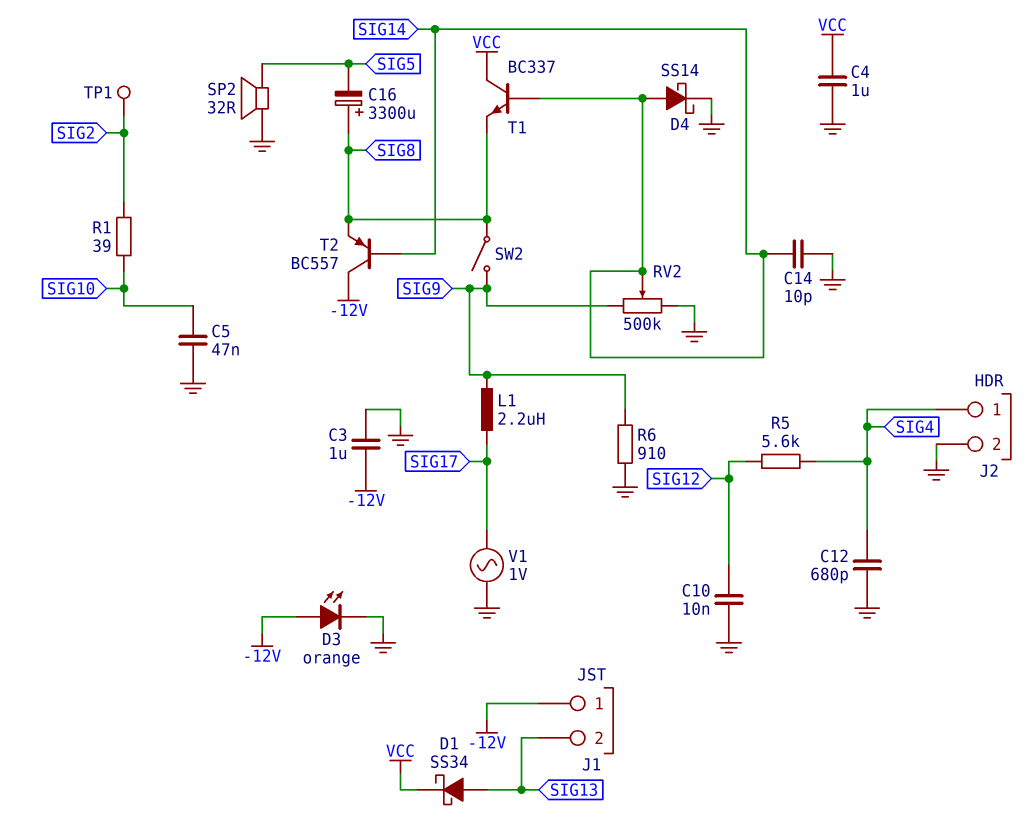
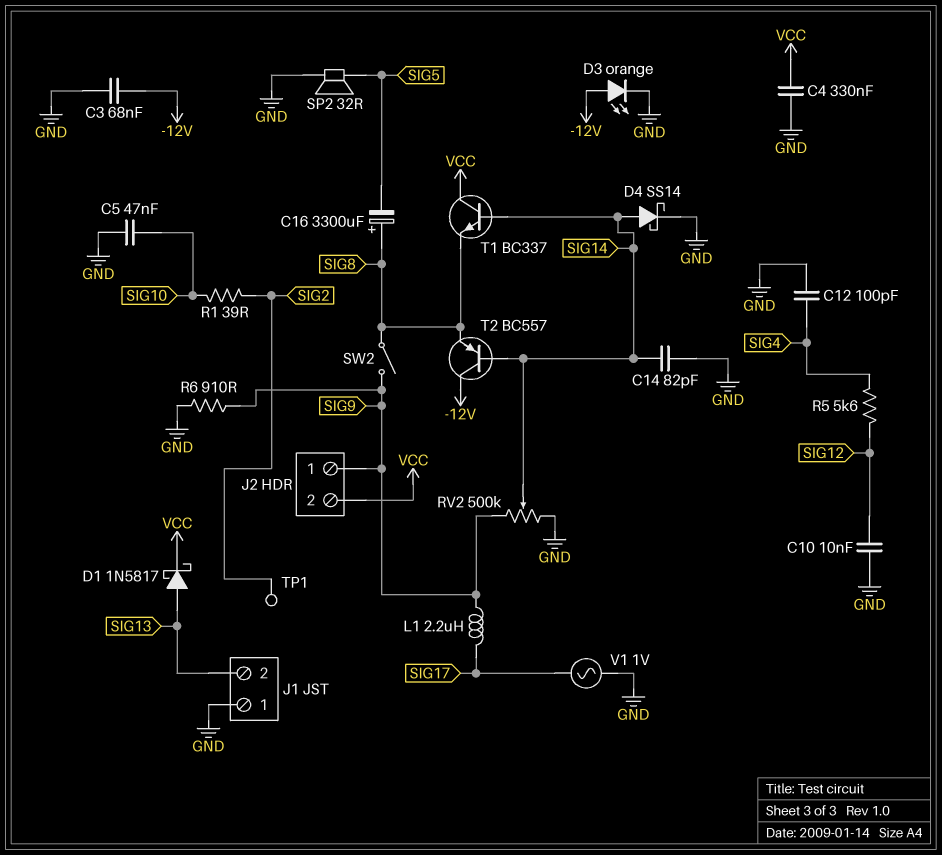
C3: 1uF (-12V, GND) -> 68nF (-12V, GND)
C4: 1uF (GND, VCC) -> 330nF (GND, VCC)
C12: 680pF (GND, SIG4) -> 100pF (GND, SIG4)
C14: 10pF (GND, SIG14) -> 82pF (GND, SIG14)
D1: schottky SS34 (A SIG13, K VCC) -> schottky 1N5817 (A SIG13, K VCC)
J1 pin 1: -12V -> GND
J2 pin 1: SIG4 -> SIG9
J2 pin 2: GND -> VCC

